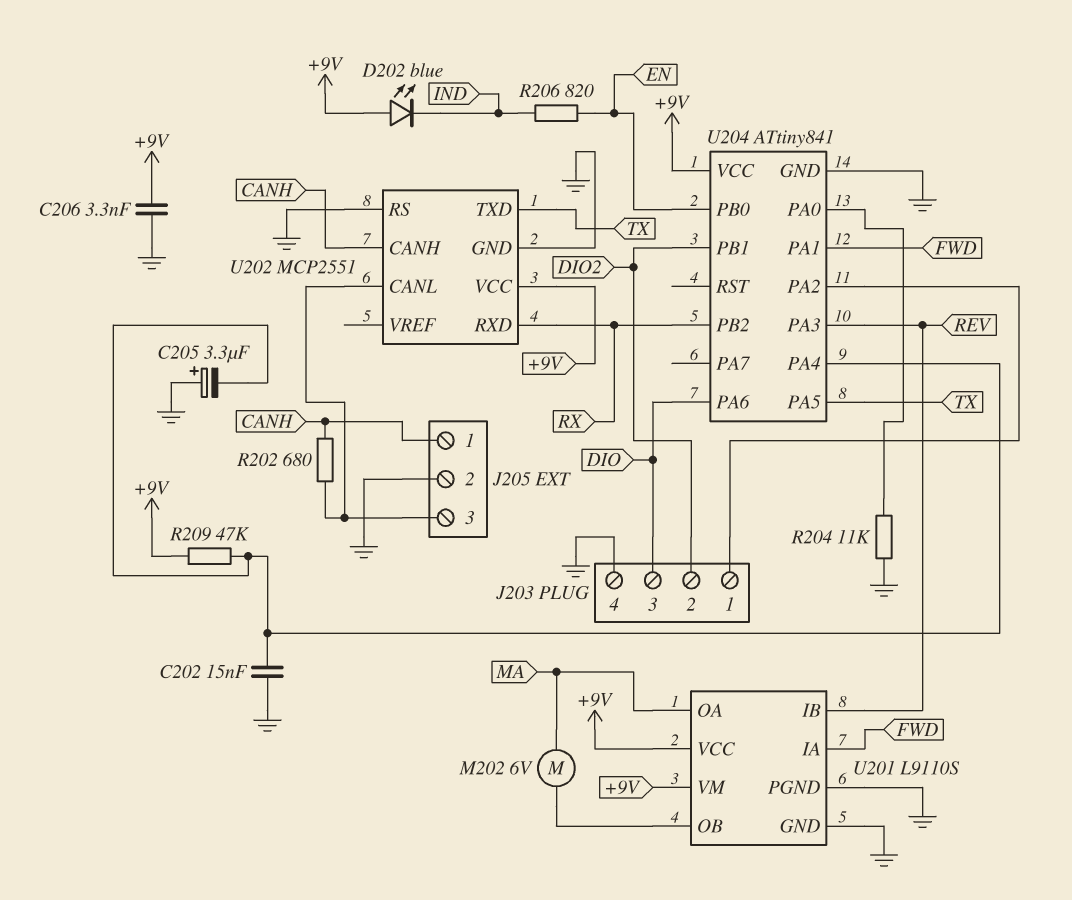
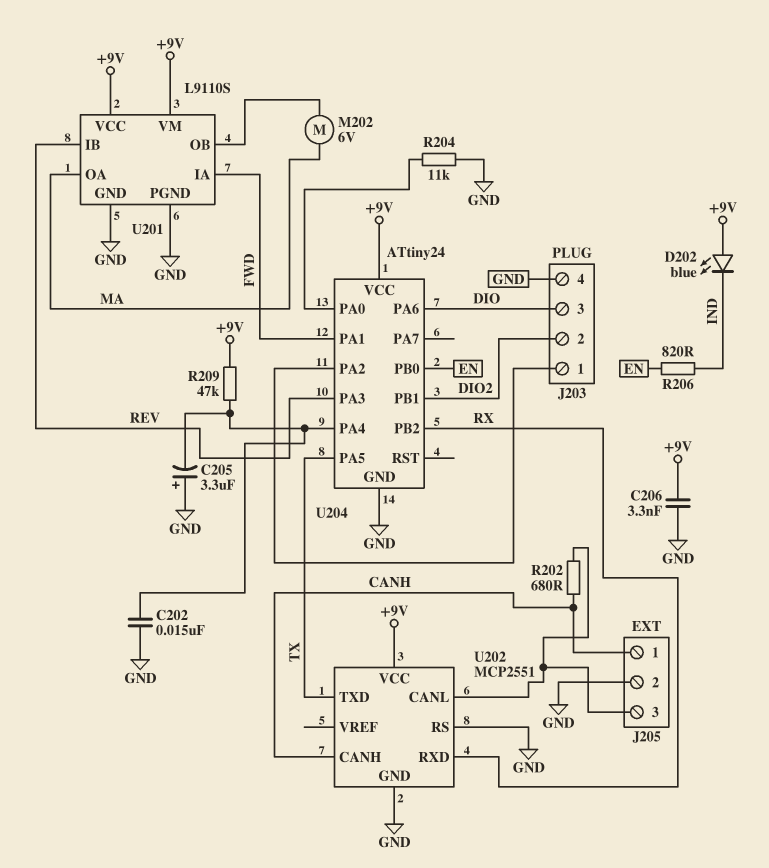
U204: ATtiny841 -> ATtiny24

